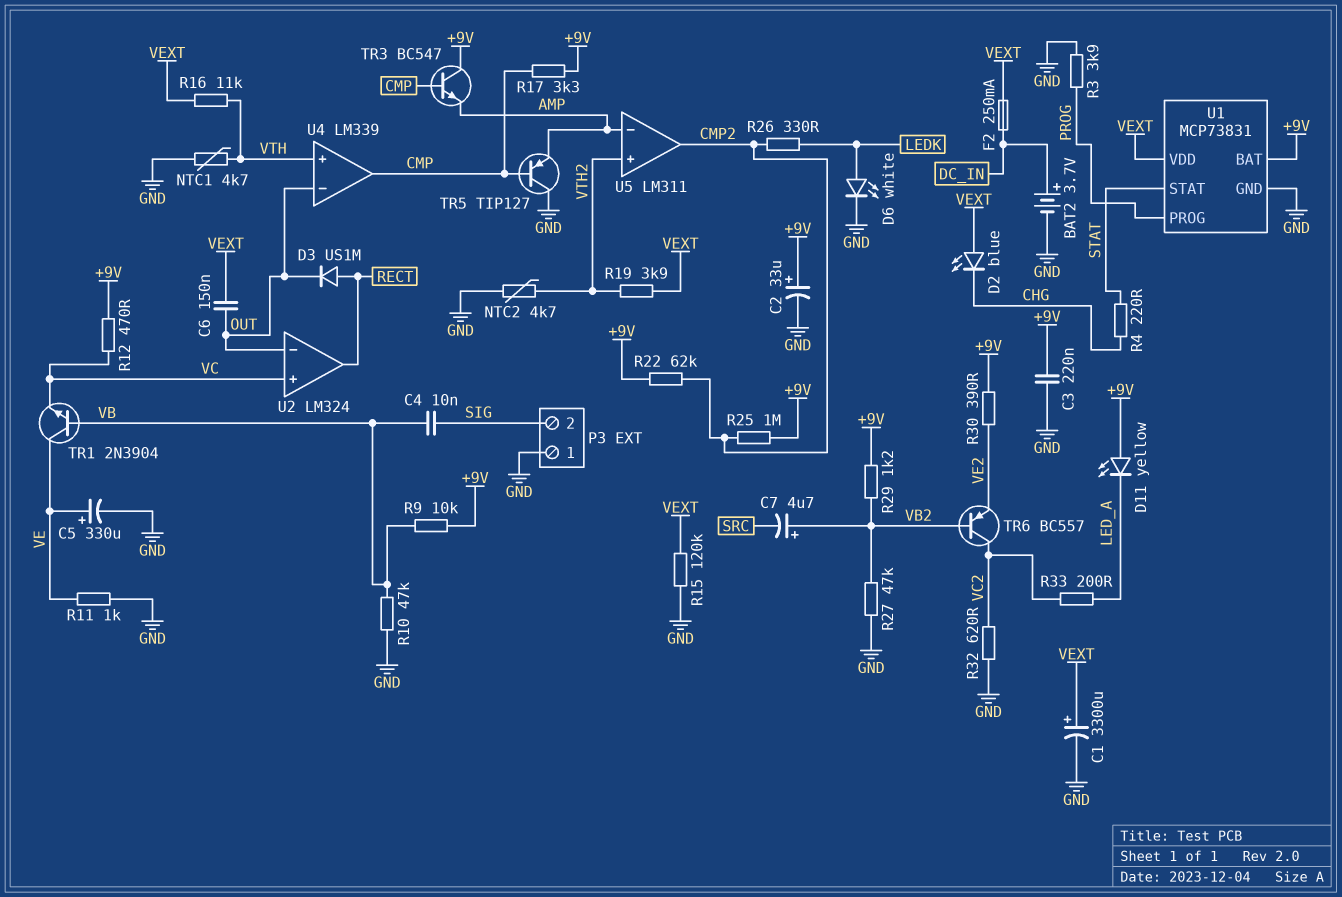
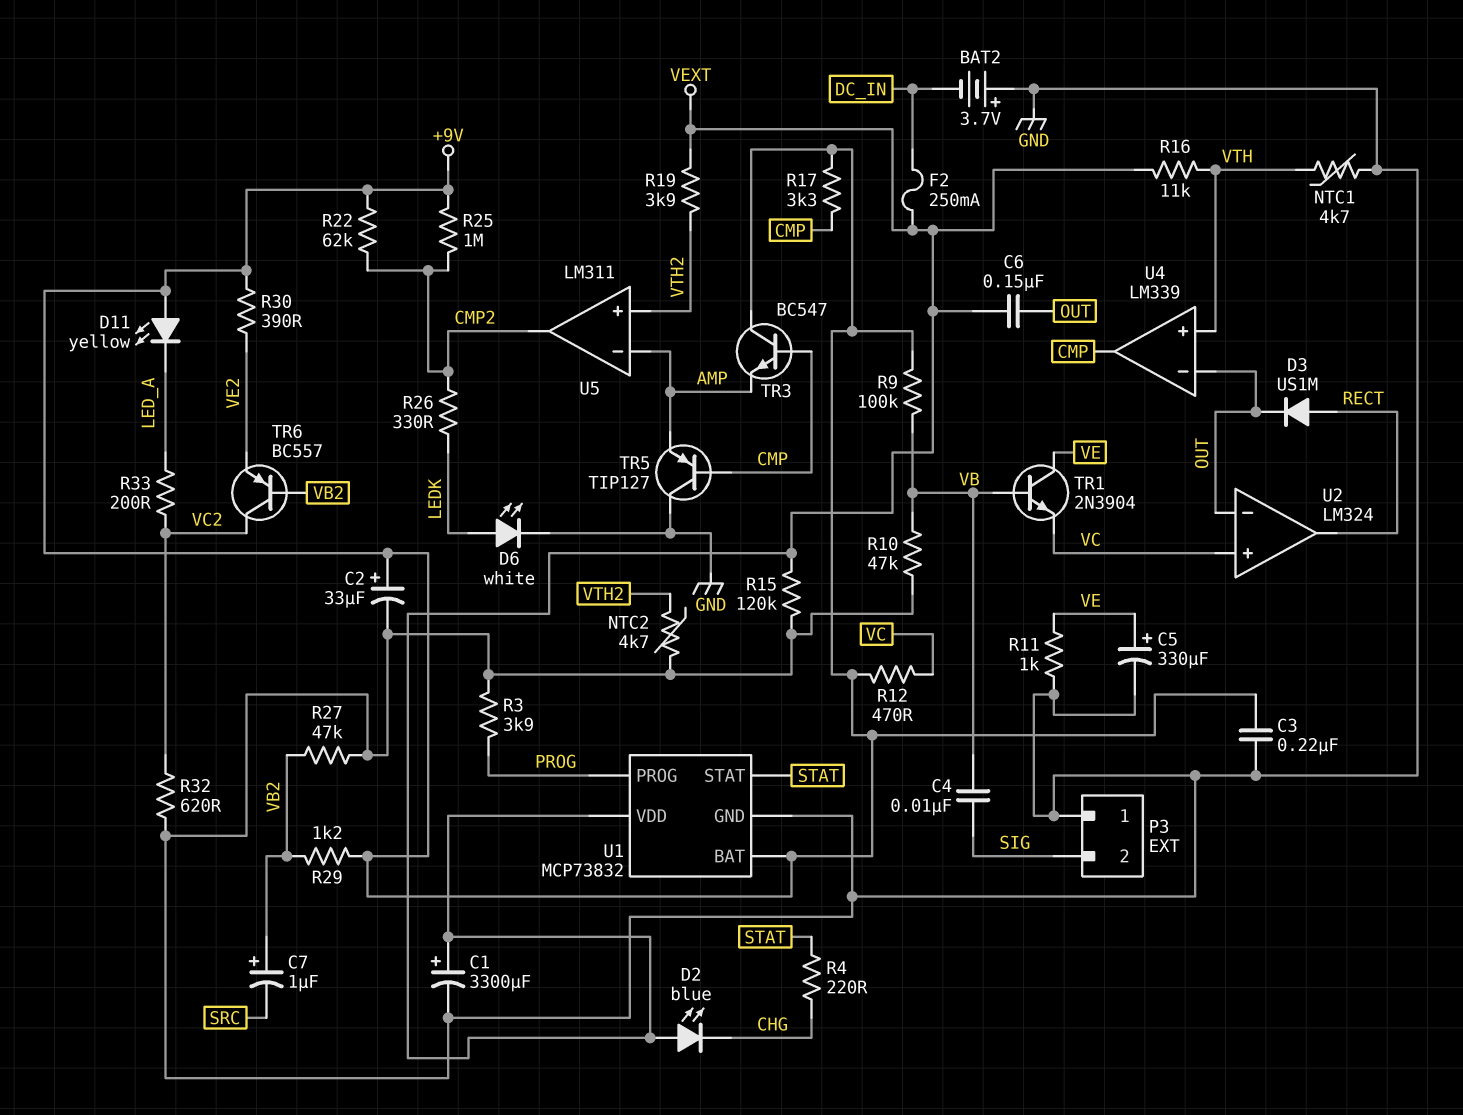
BAT2: 3.7V (plus DC_IN, minus GND) -> 3.7V (plus GND, minus DC_IN)
C7: 4.7uF (plus VB2, minus SRC) -> 1uF (plus VB2, minus SRC)
R9: 10k (+9V, VB) -> 100k (+9V, VB)
U1: MCP73831 -> MCP73832

